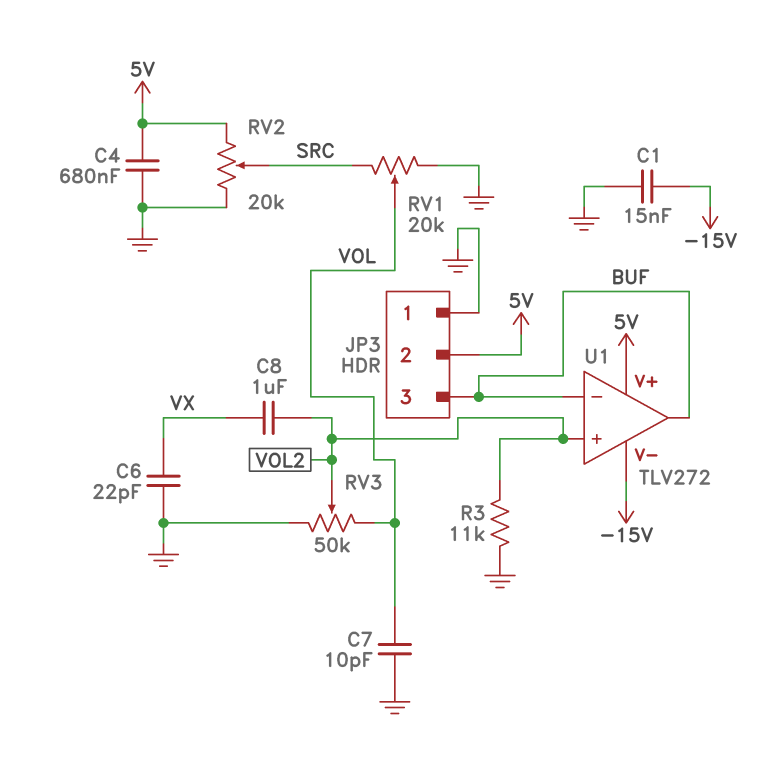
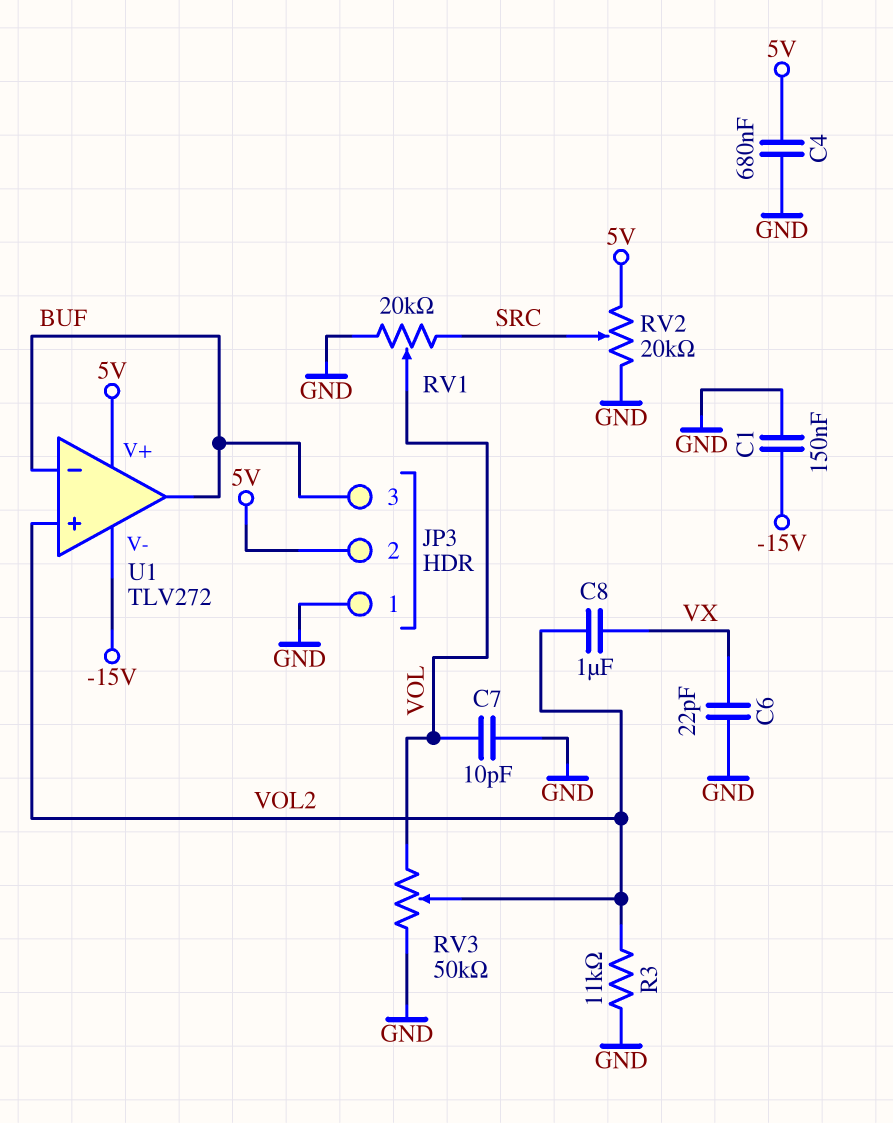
C1: 15nF (-15V, GND) -> 150nF (-15V, GND)

